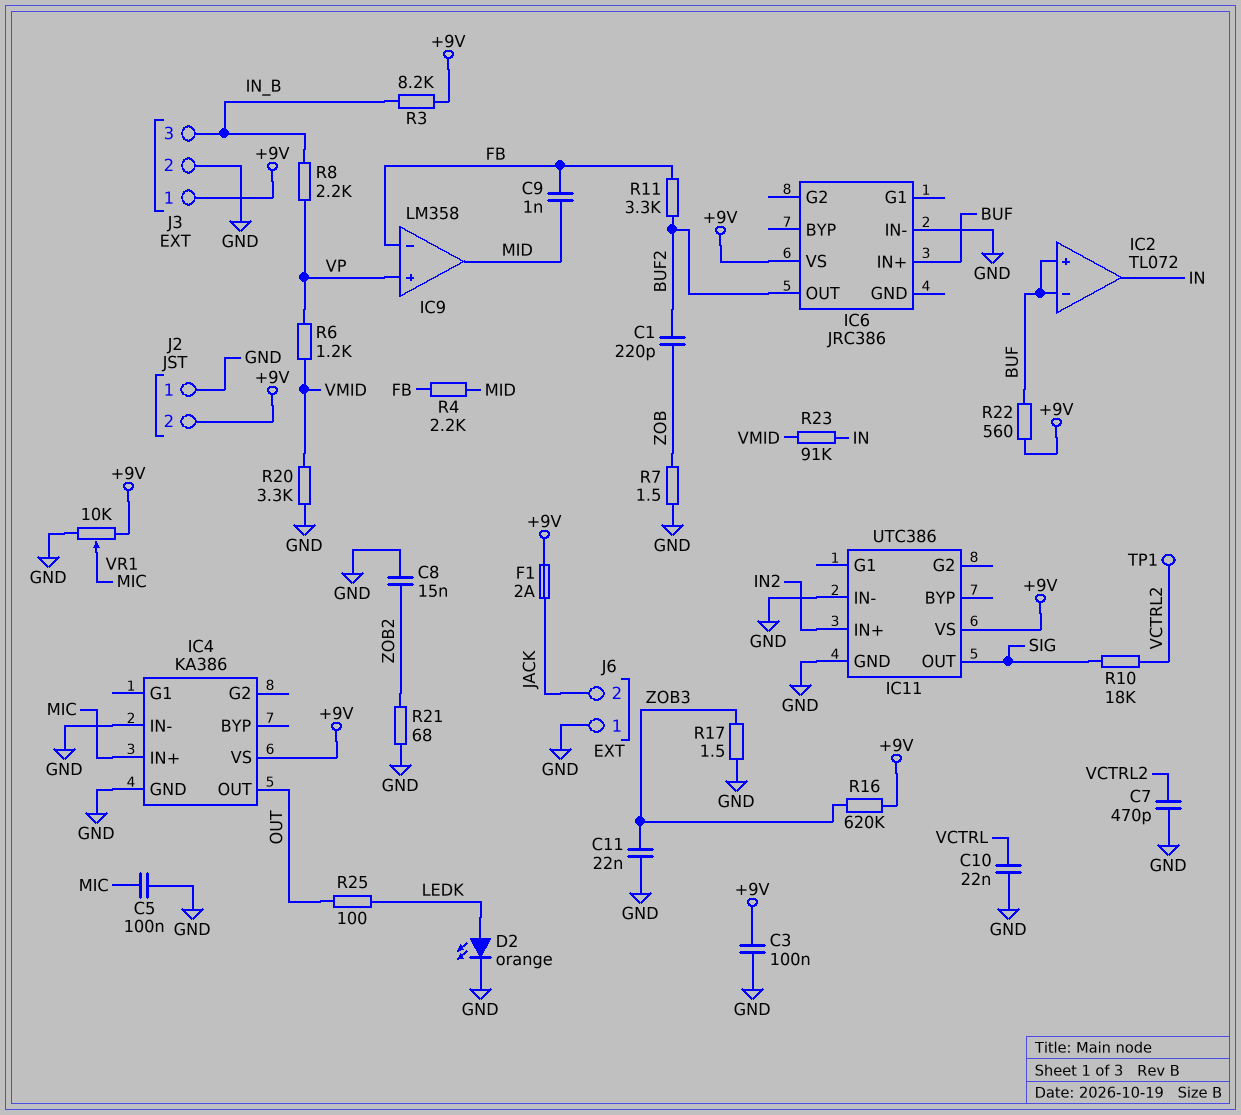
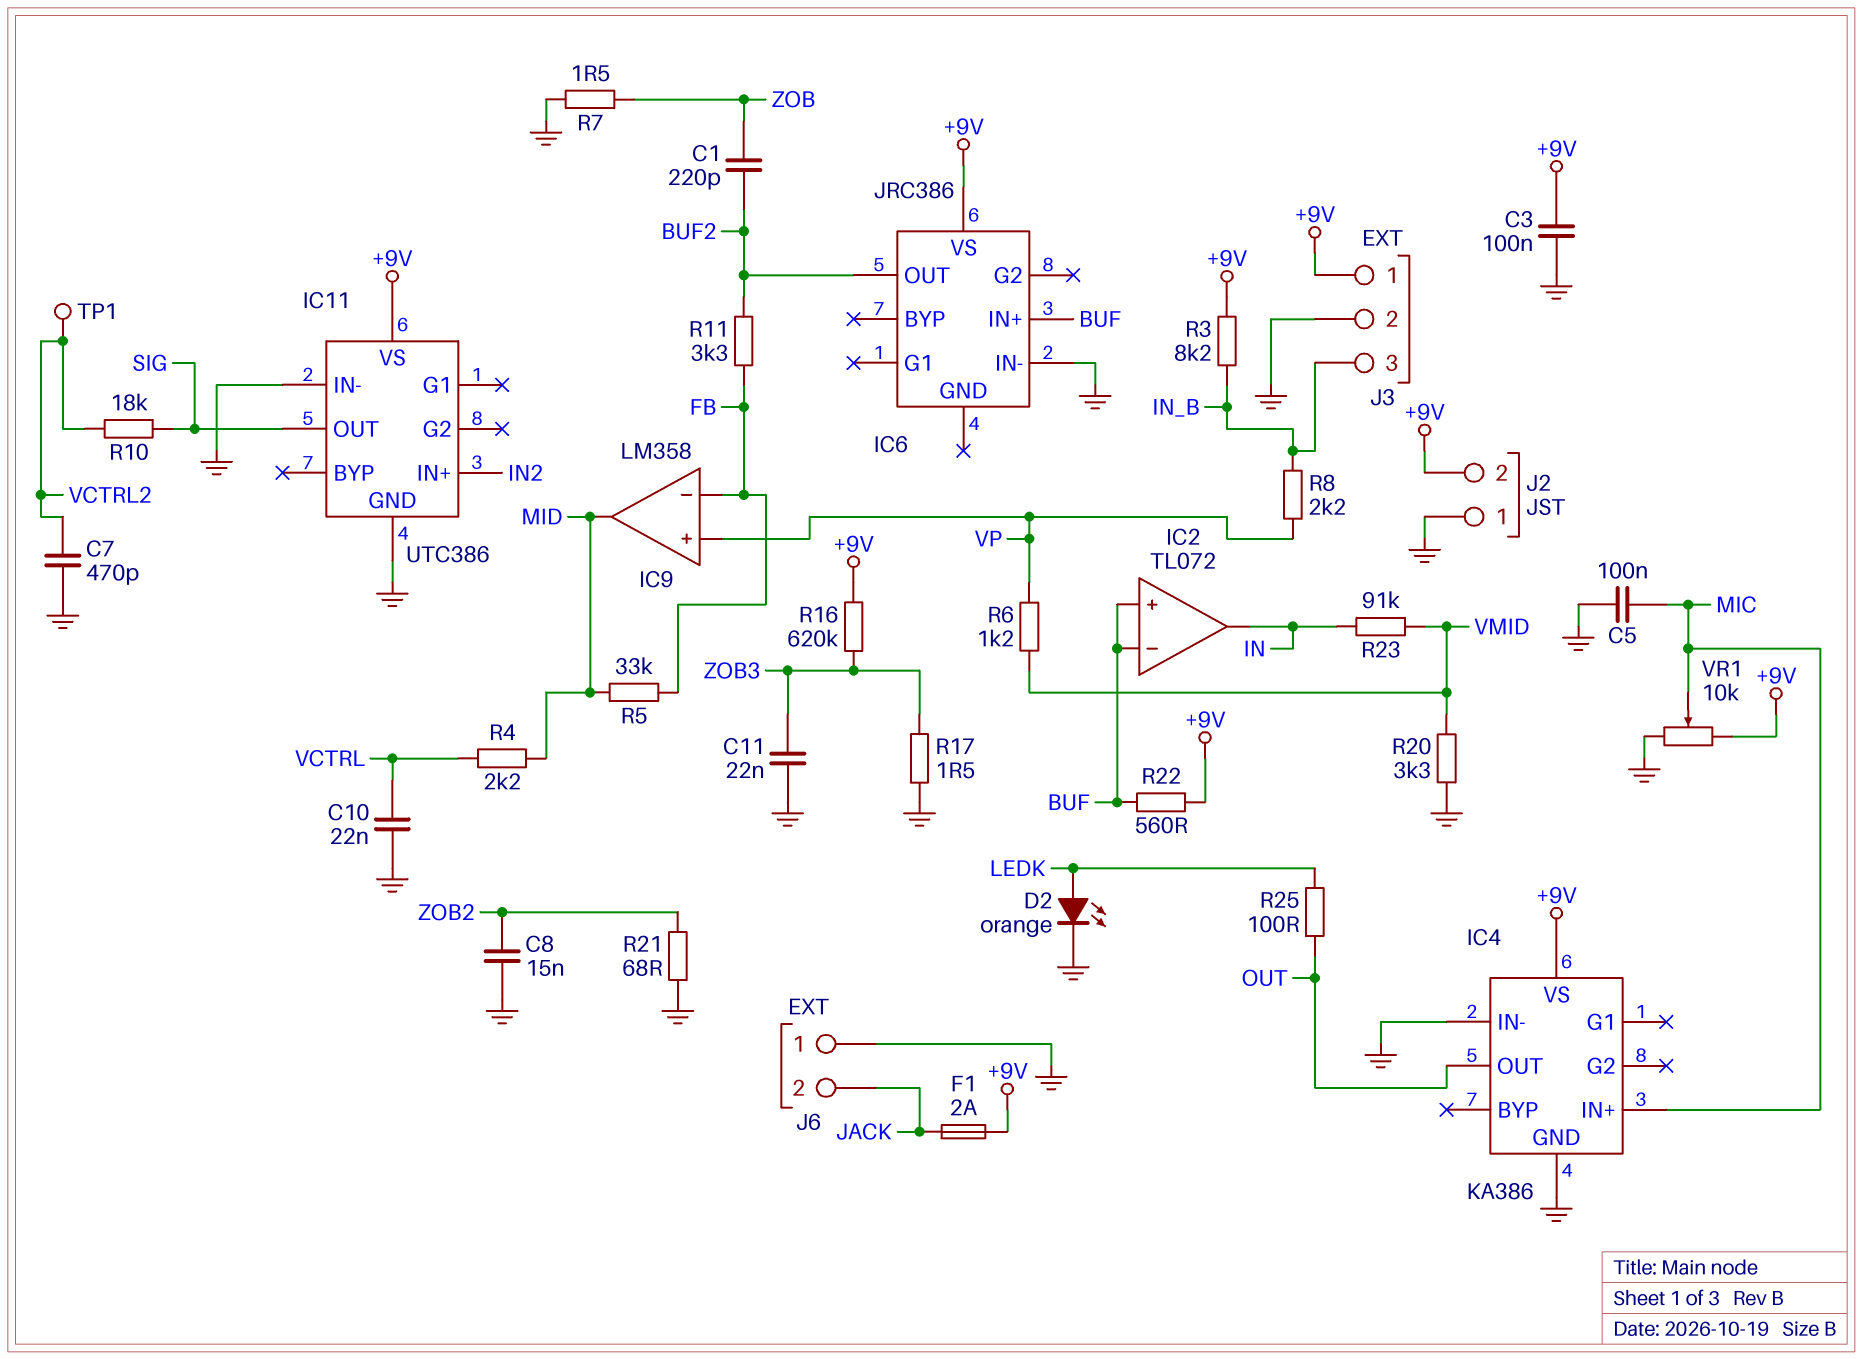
C9: 1nF (FB, MID) -> none
R4: 2.2k (FB, MID) -> 2.2k (MID, VCTRL)
R5: none -> 33k (FB, MID)

